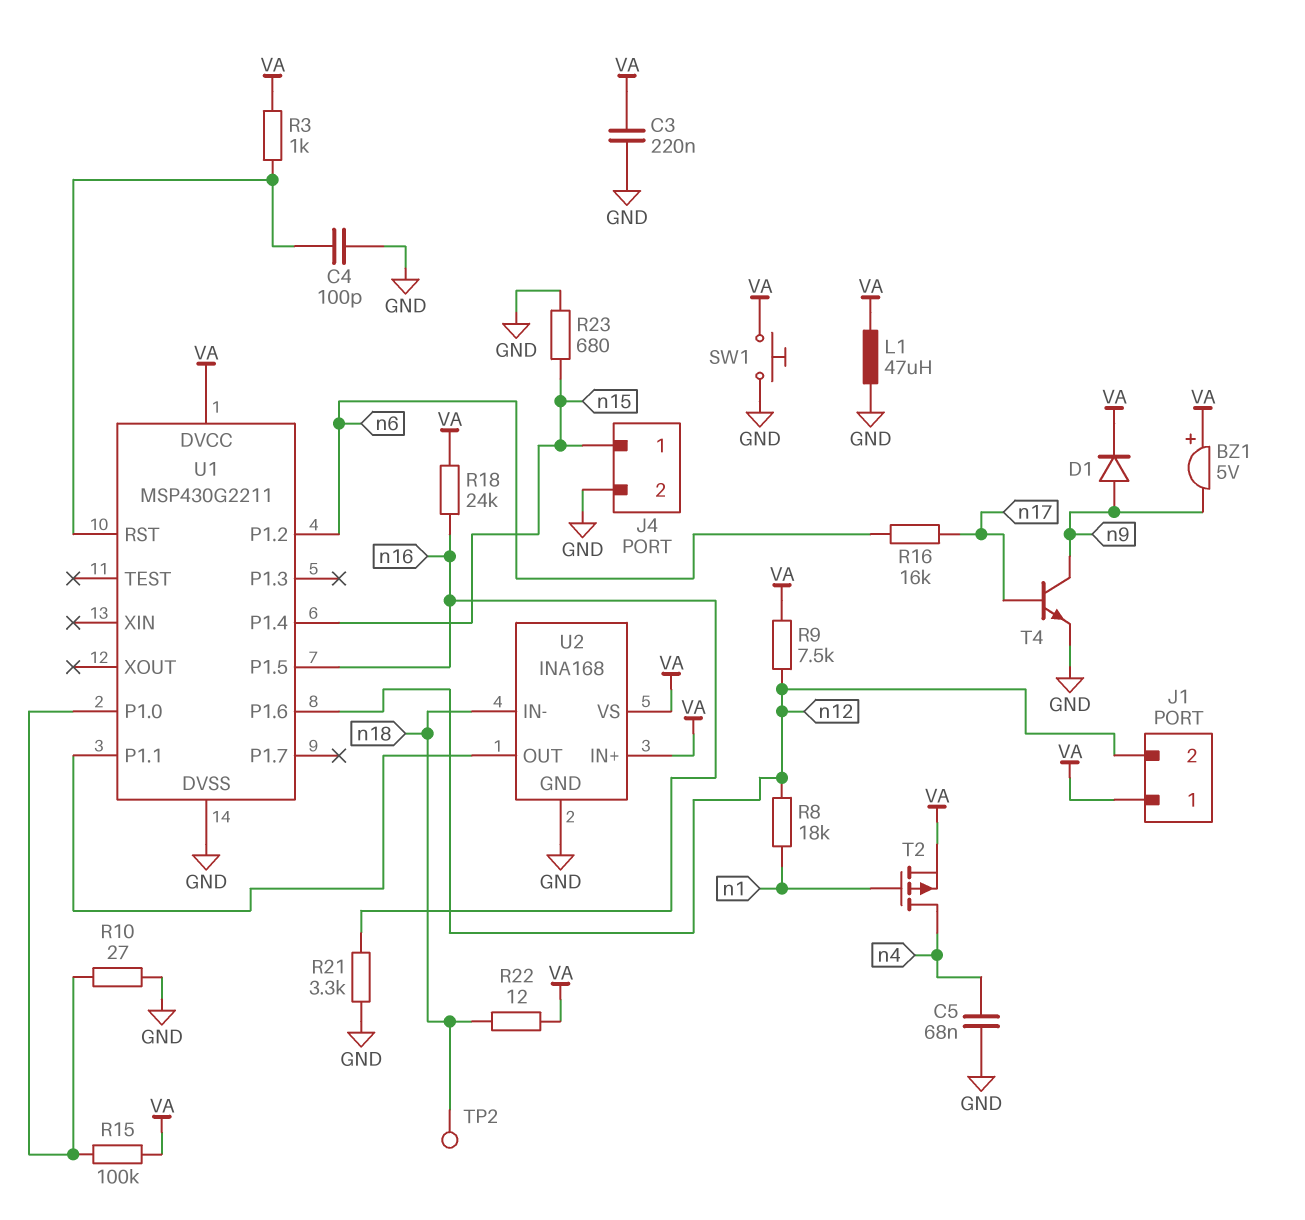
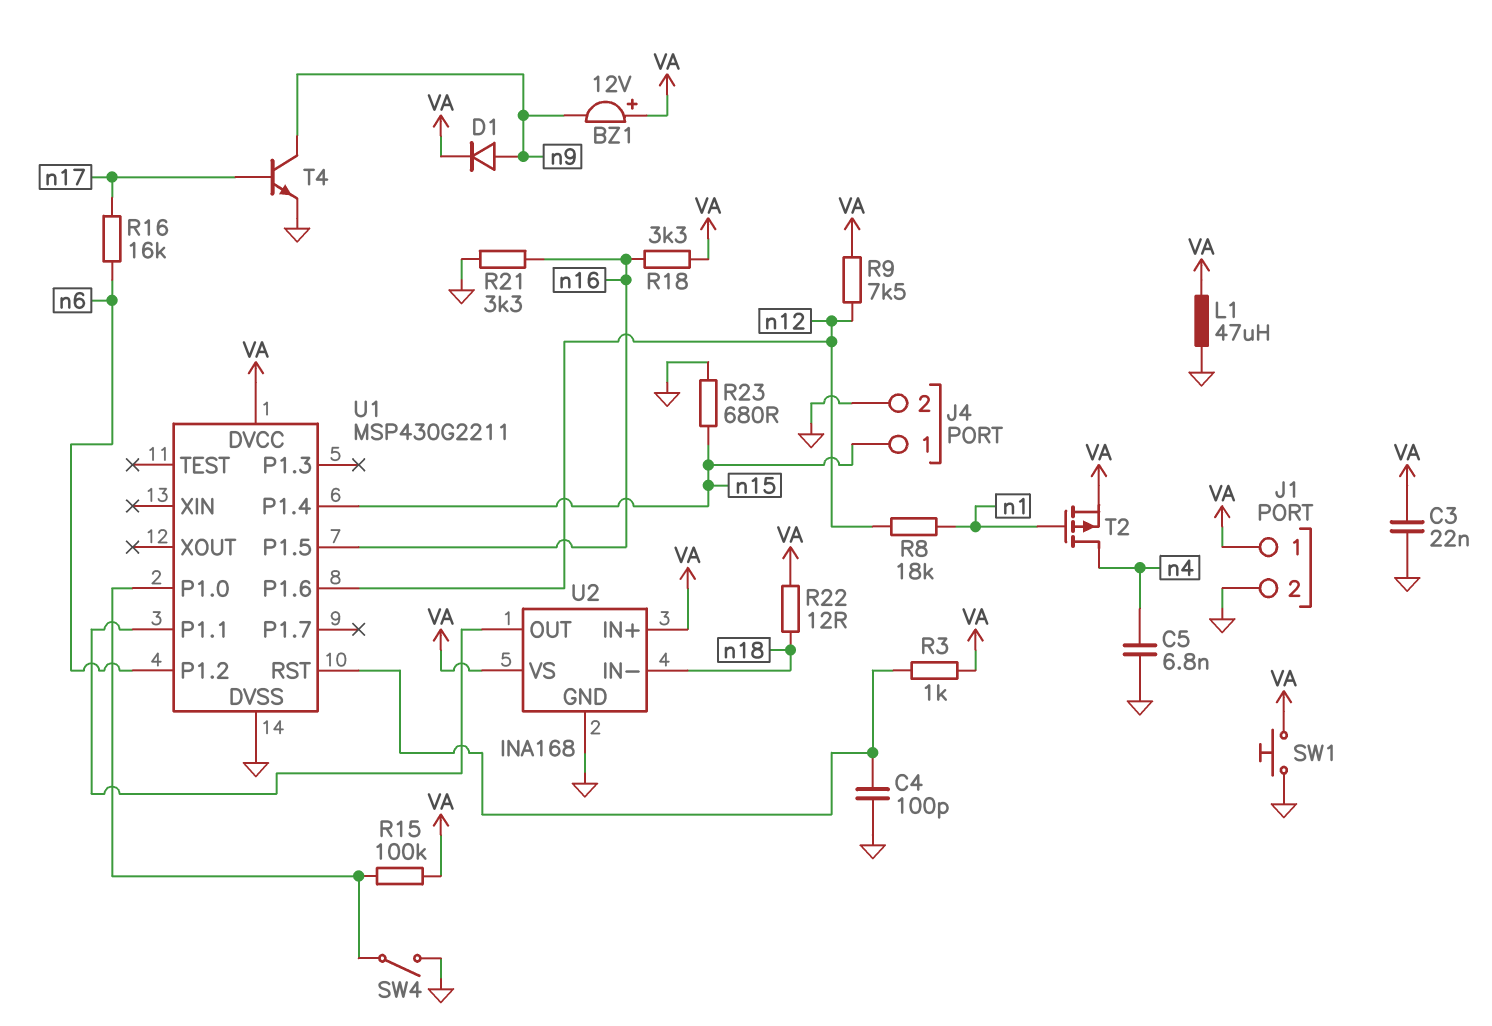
BZ1: buzzer 5V (plus VA, minus n9) -> buzzer 12V (plus VA, minus n9)
C3: 220nF (GND, VA) -> 22nF (GND, VA)
C5: 68nF (GND, n4) -> 6.8nF (GND, n4)
J1 pin 2: n12 -> GND
R10: 27 (GND, U1/P1.0) -> none
R18: 24k (VA, n16) -> 3.3k (VA, n16)
SW4: none -> switch (GND, U1/P1.0)
TP2: test point (n18) -> none

